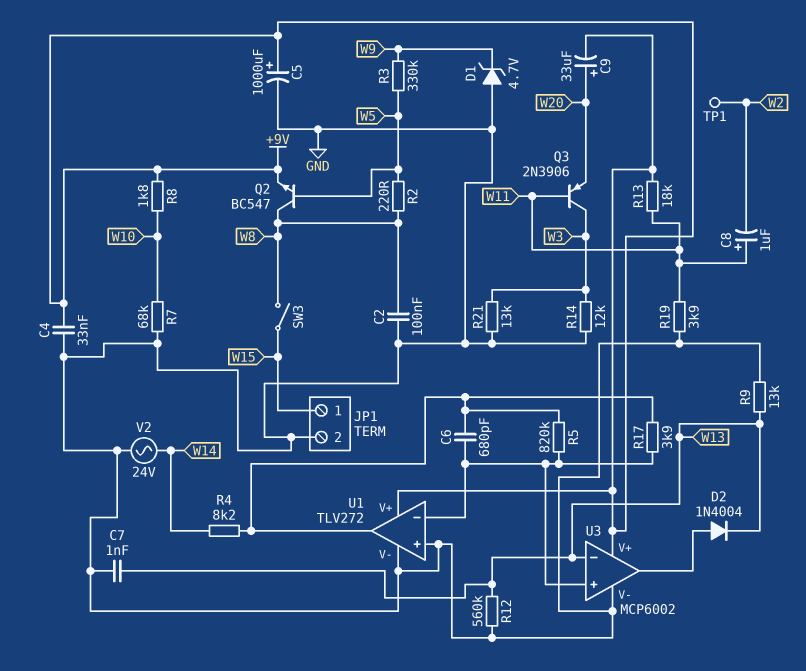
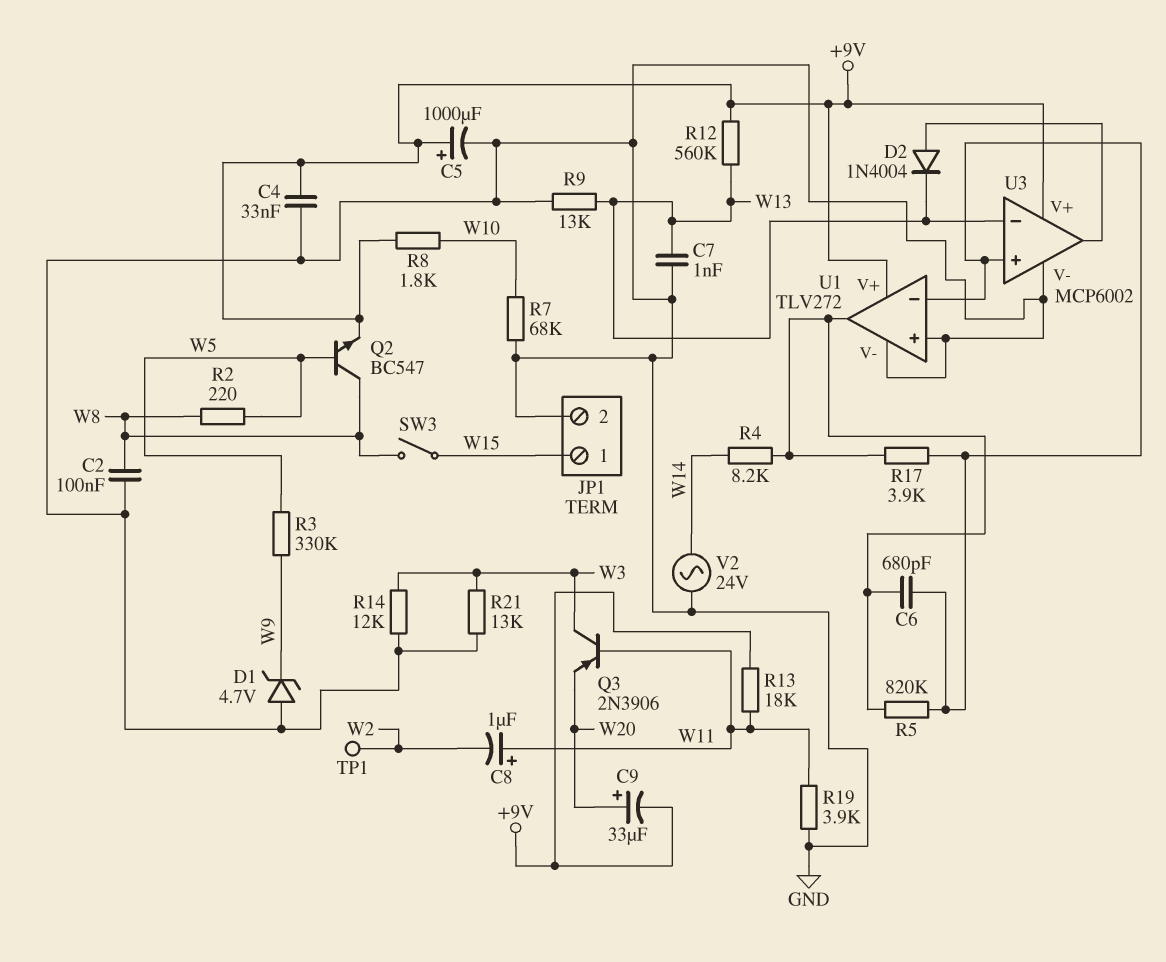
R12: 560k (GND, W13) -> 560k (+9V, W13)

